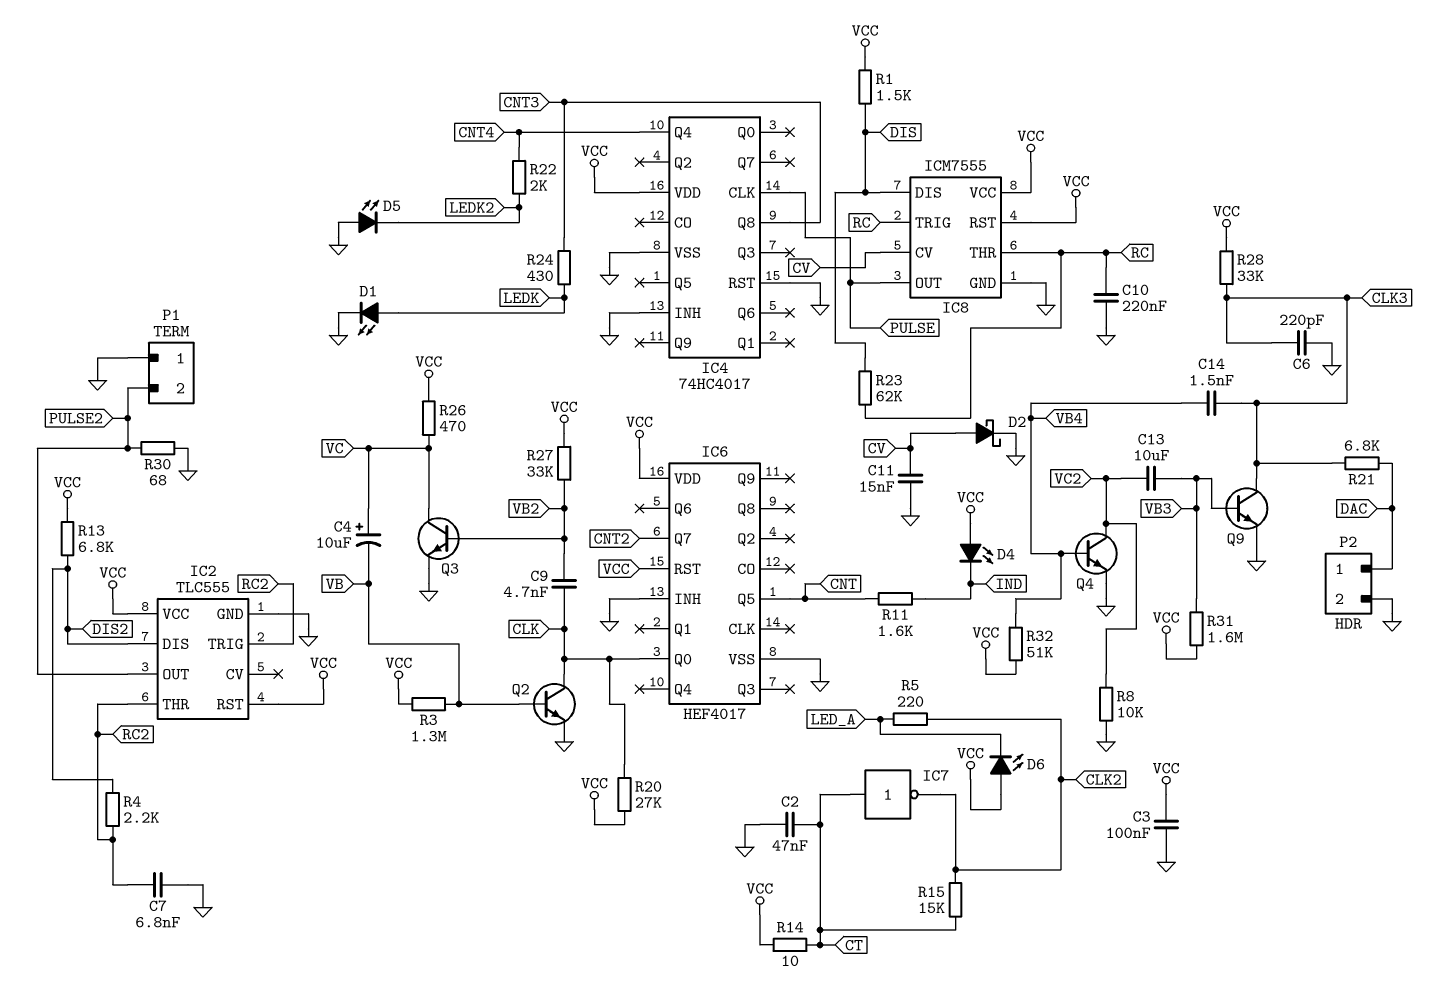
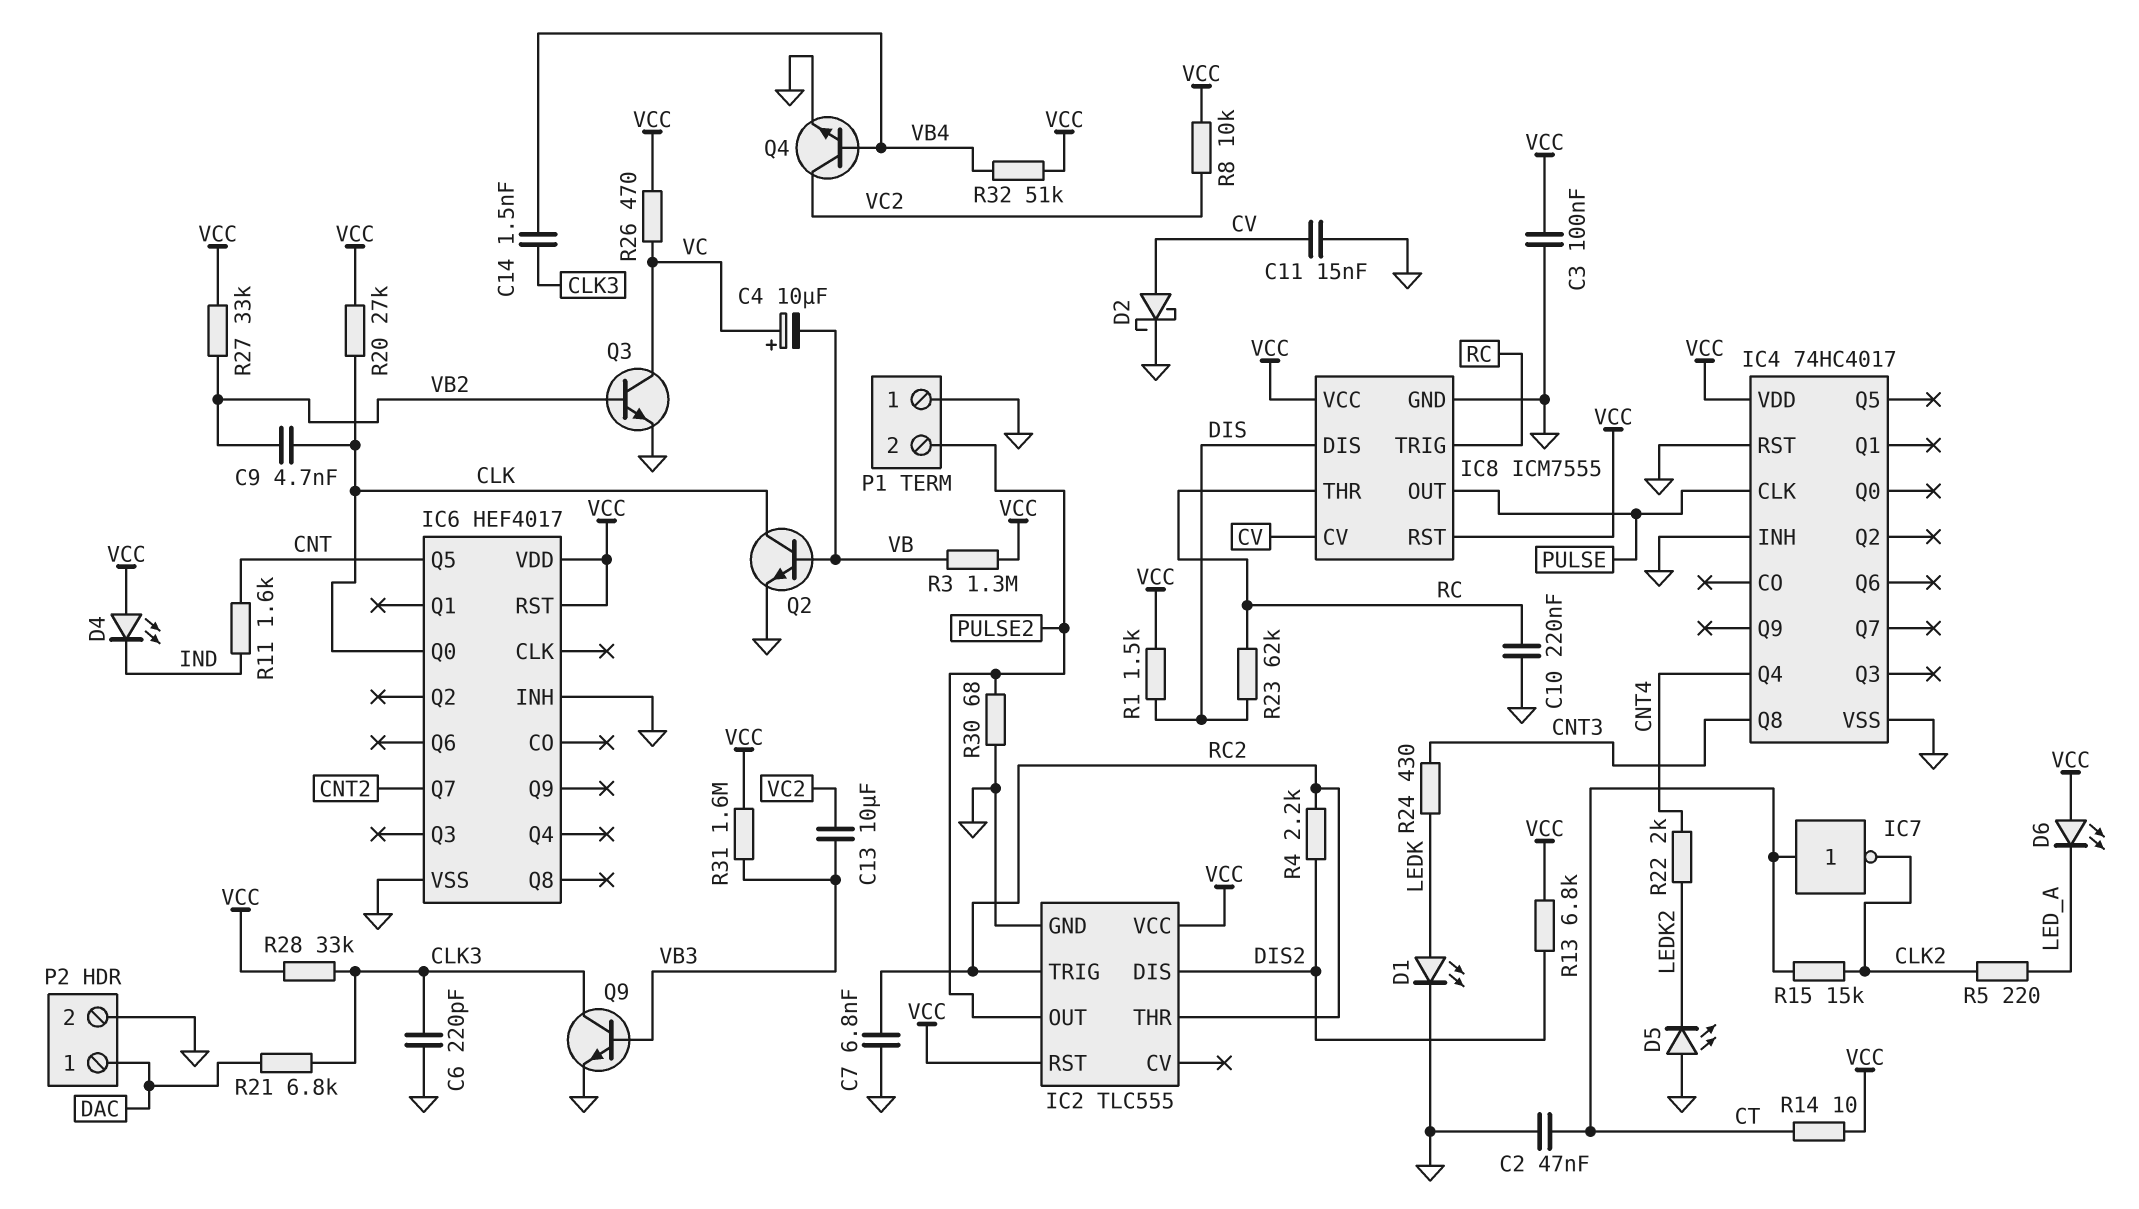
R8: 10k (GND, VC2) -> 10k (VC2, VCC)

